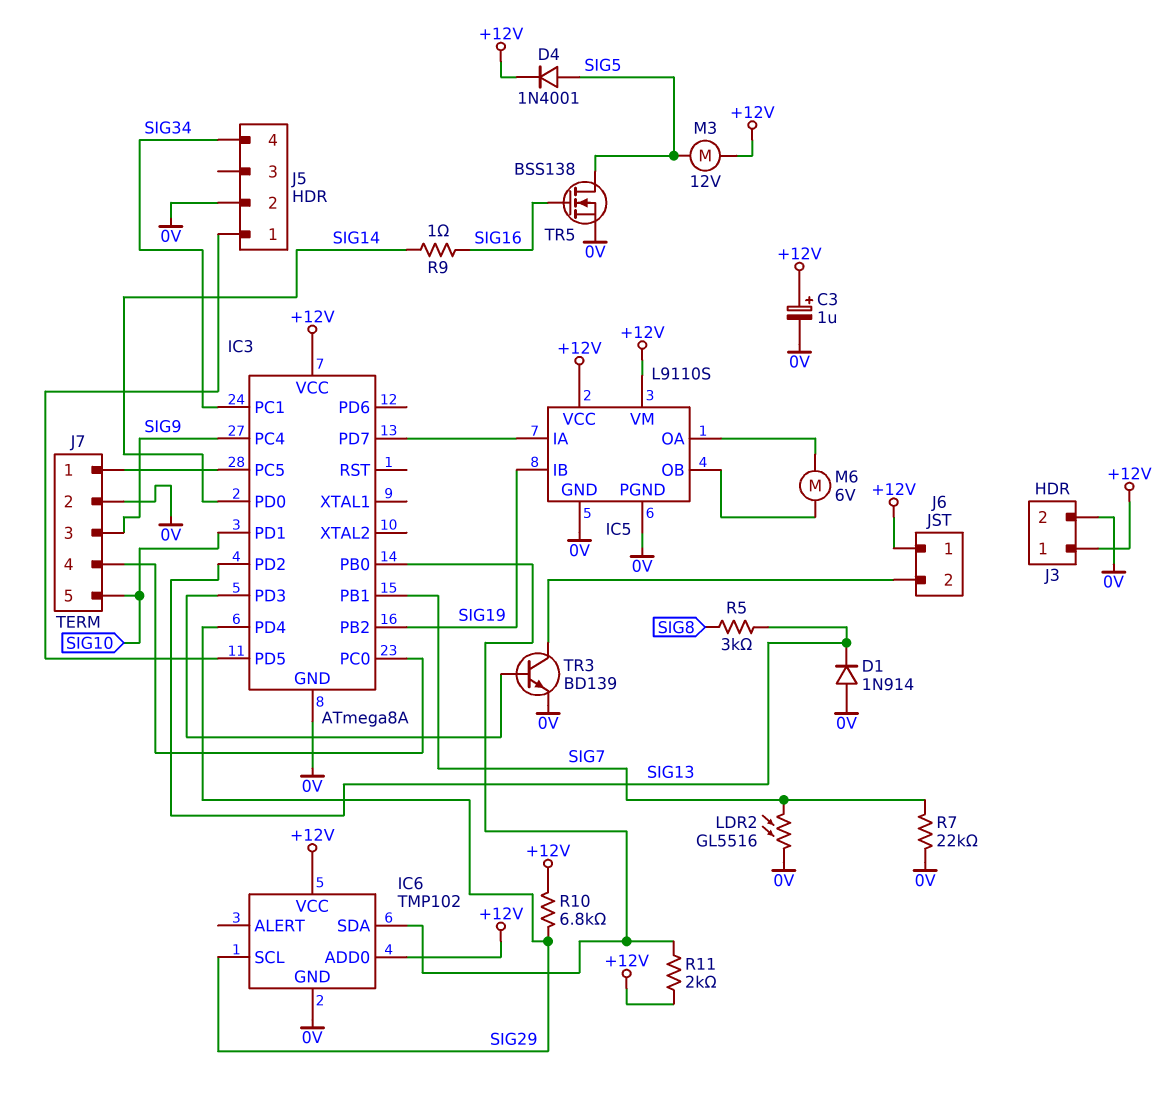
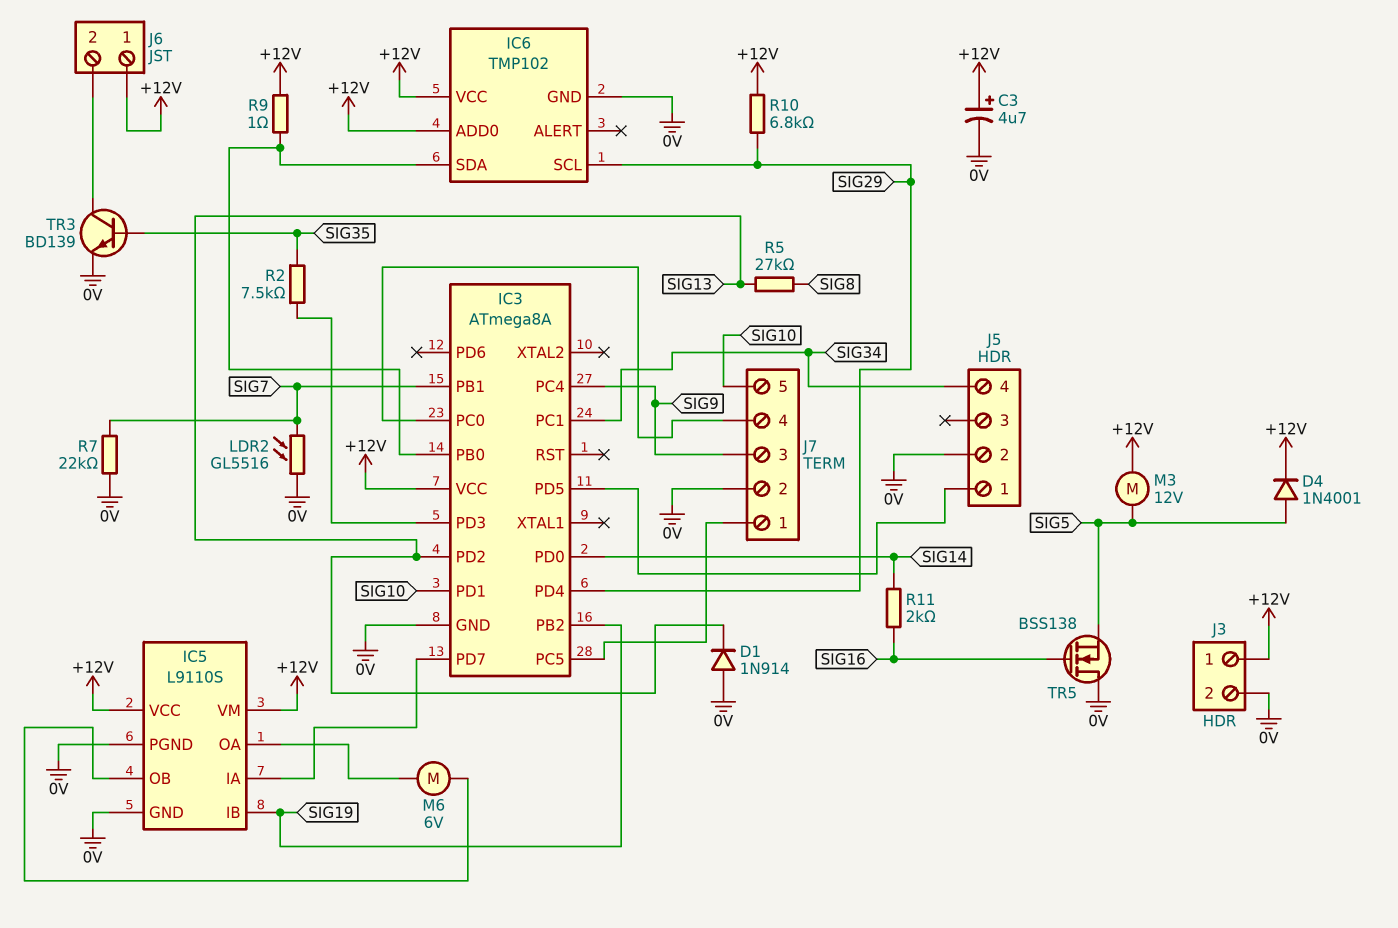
C3: 1uF (plus +12V, minus 0V) -> 4.7uF (plus +12V, minus 0V)
R2: none -> 7.5k (IC3/PD3, SIG35)
R5: 3k (SIG8, SIG13) -> 27k (SIG8, SIG13)
R9: 1 (SIG14, SIG16) -> 1 (+12V, IC3/PB0)
R11: 2k (+12V, IC3/PB0) -> 2k (SIG14, SIG16)
TR3: NPN BD139 (B IC3/PD3, C J6/2, E 0V) -> NPN BD139 (B SIG35, C J6/2, E 0V)
TR5: NMOS BSS138 (G SIG16, D SIG5, S 0V) -> NMOS BSS138 (G SIG16, D 0V, S SIG5)

